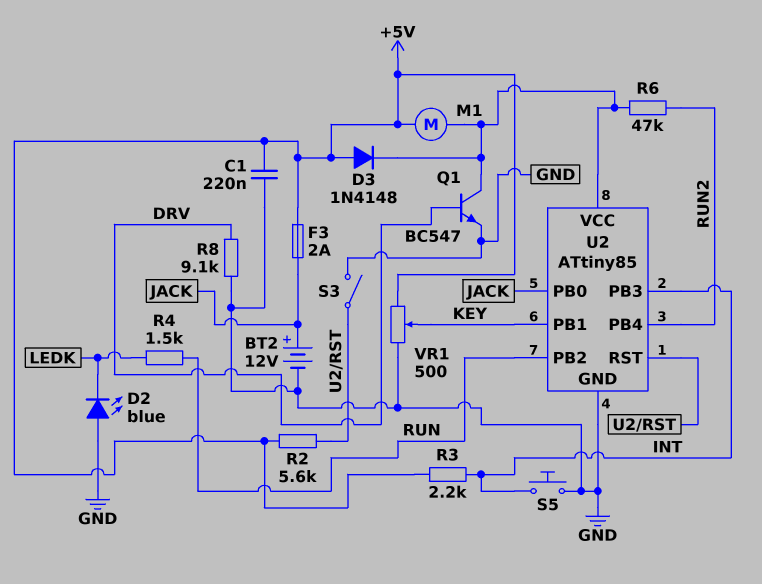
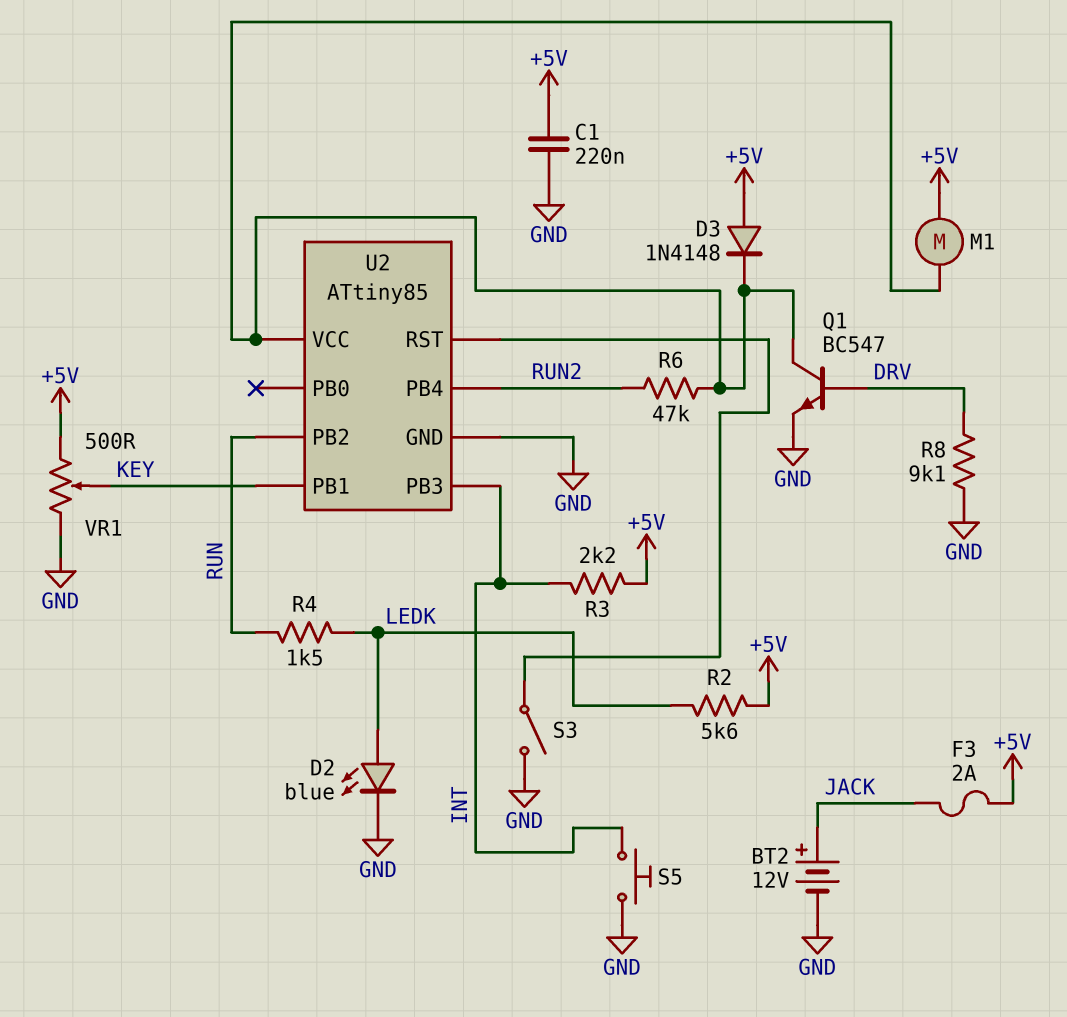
D2: LED blue (A GND, K LEDK) -> LED blue (A LEDK, K GND)
R2: 5.6k (+5V, U2/RST) -> 5.6k (+5V, LEDK)
U2 pin PB0: JACK -> none

